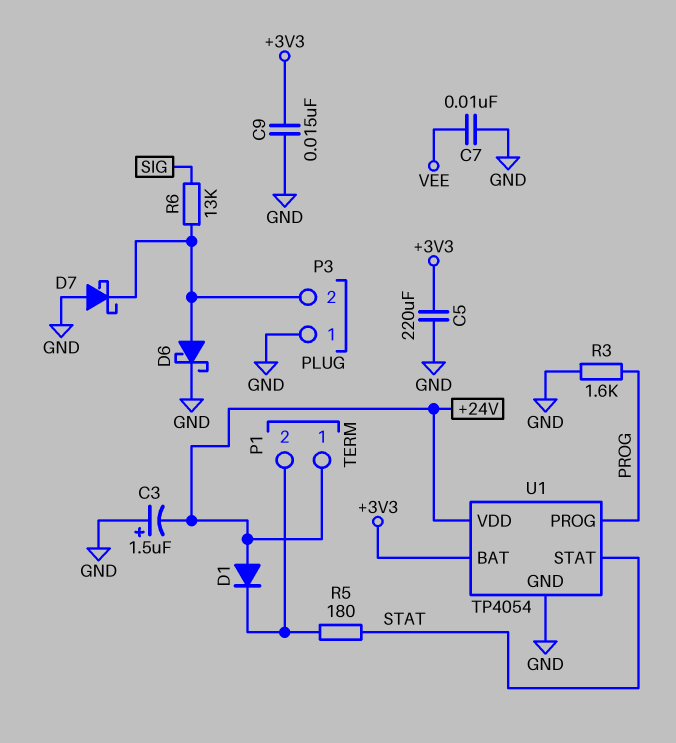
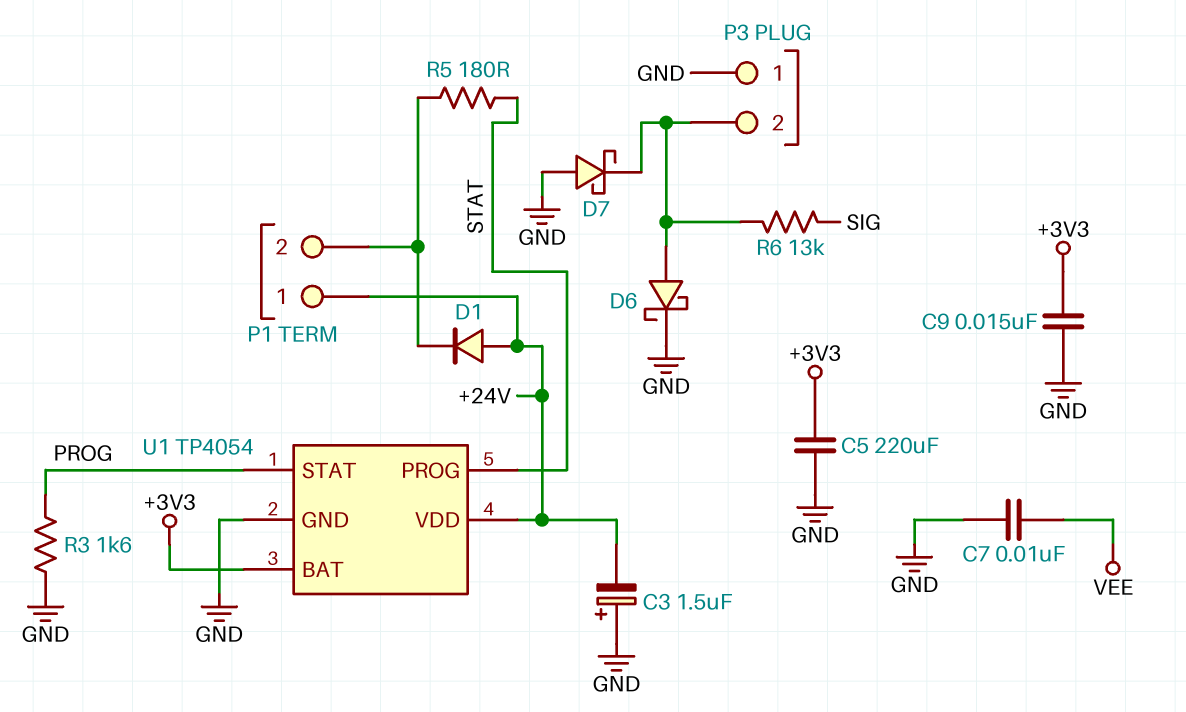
U1 pin PROG: PROG -> STAT
U1 pin STAT: STAT -> PROG

